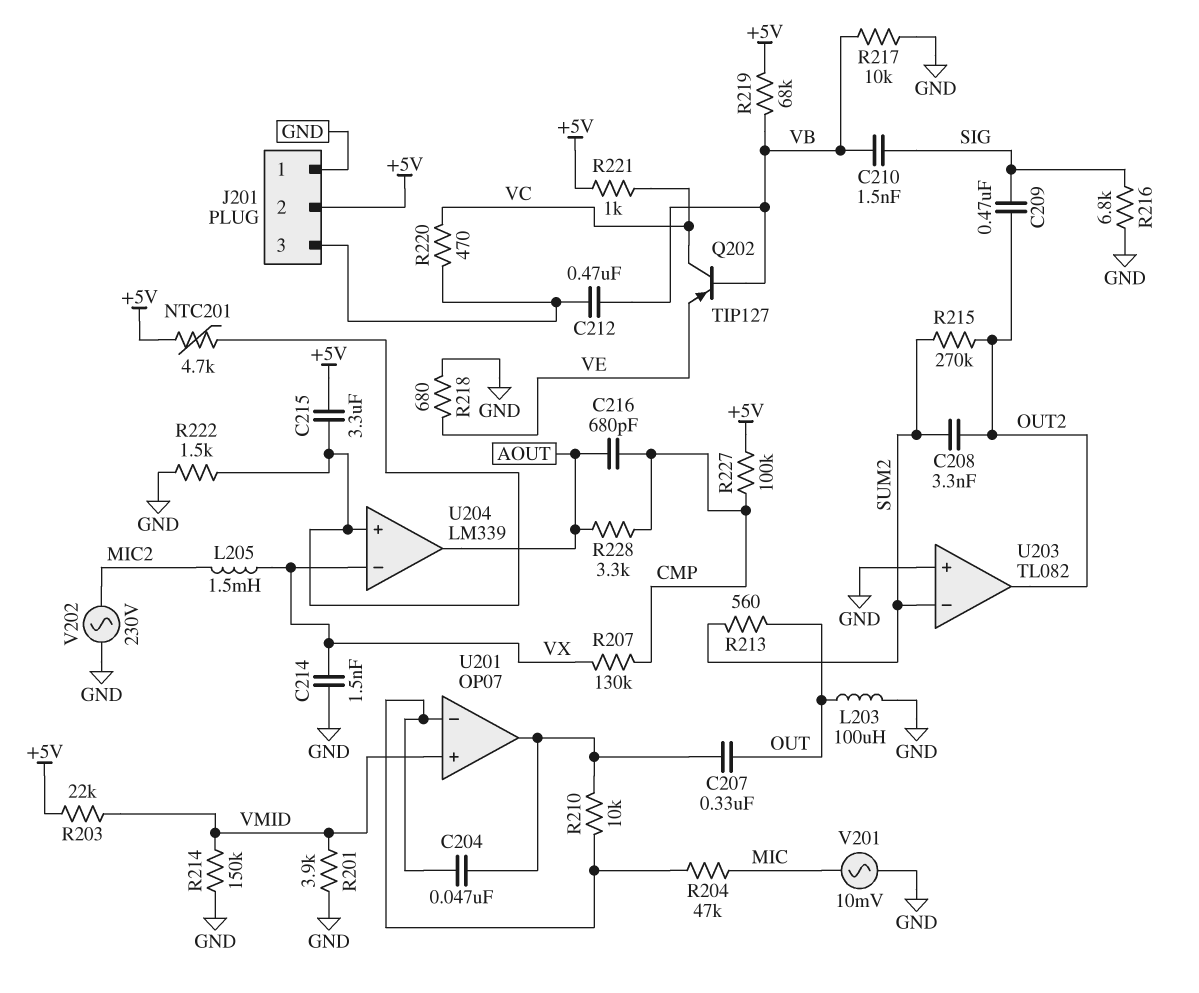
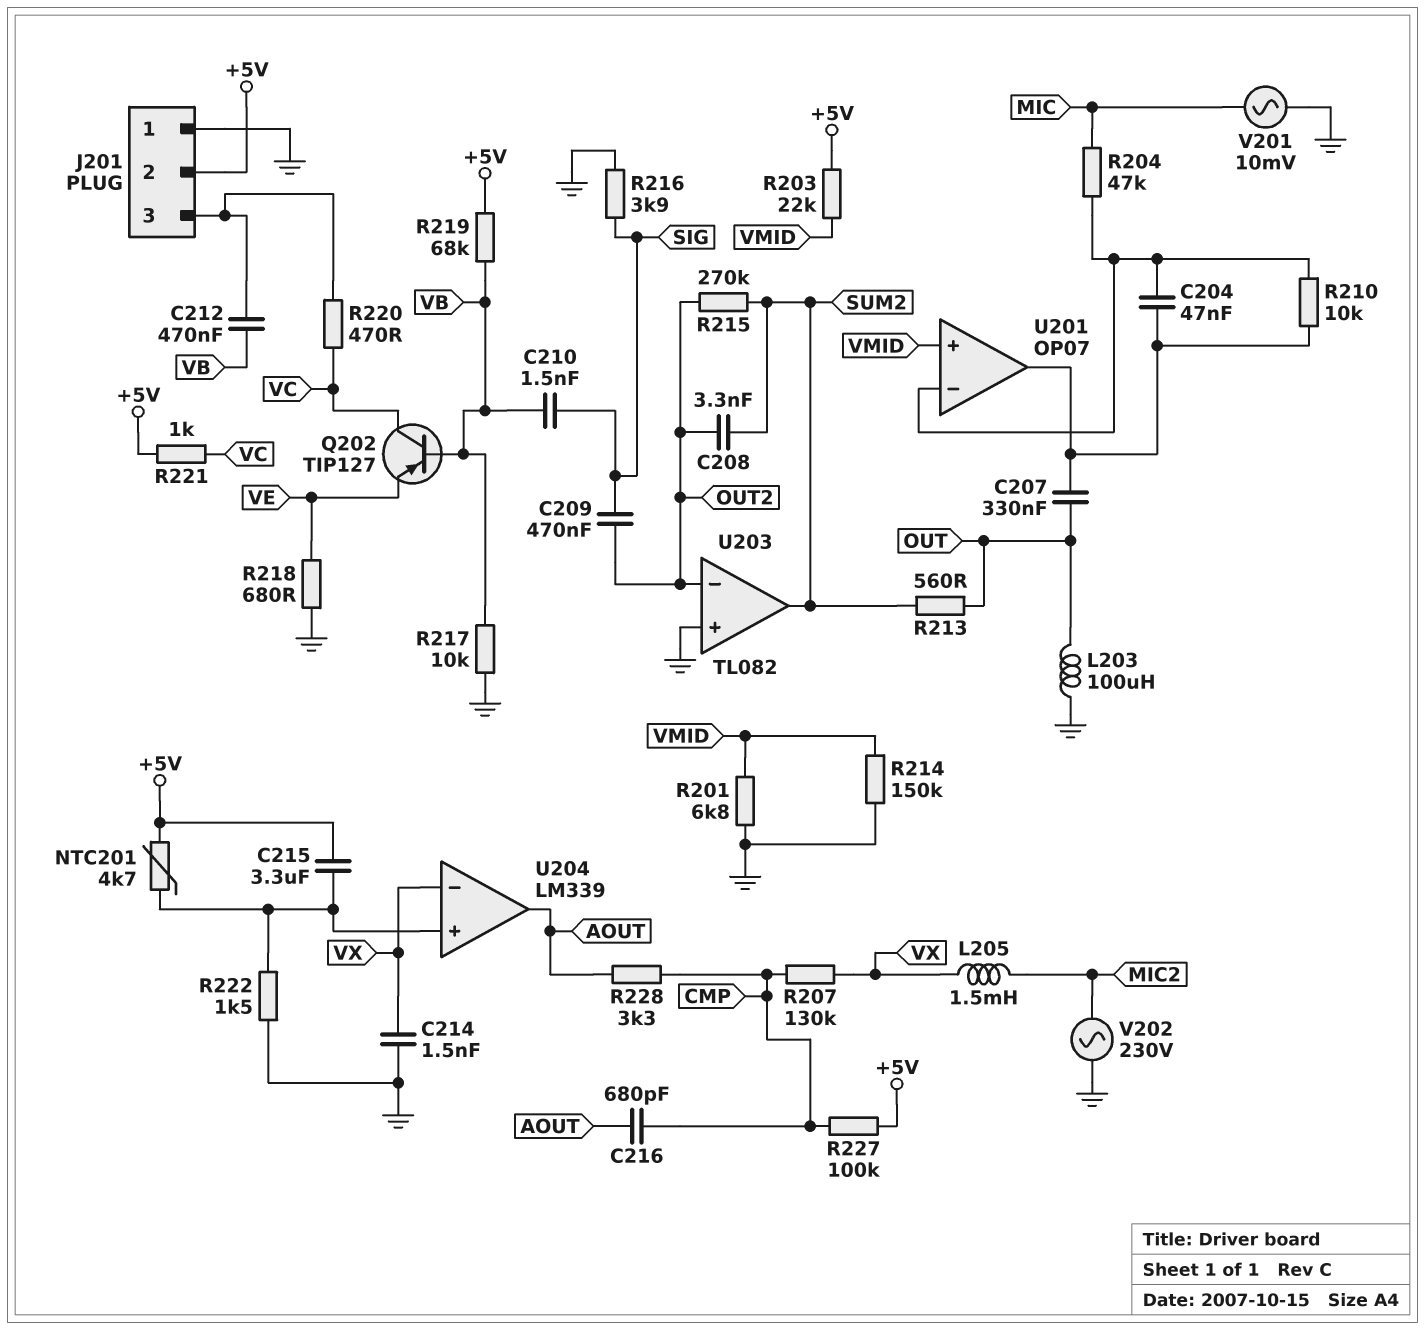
R201: 3.9k (GND, VMID) -> 6.8k (GND, VMID)
R216: 6.8k (GND, SIG) -> 3.9k (GND, SIG)
U203 pin in-: SUM2 -> OUT2
U203 pin out: OUT2 -> SUM2

